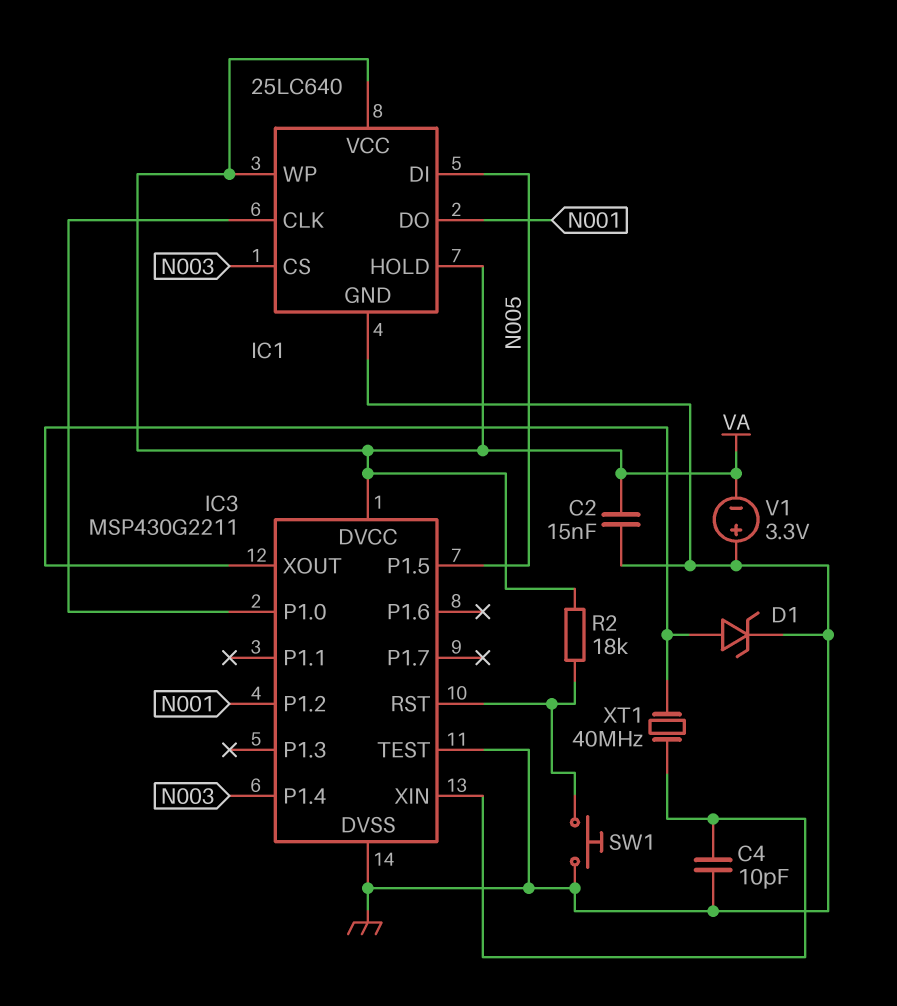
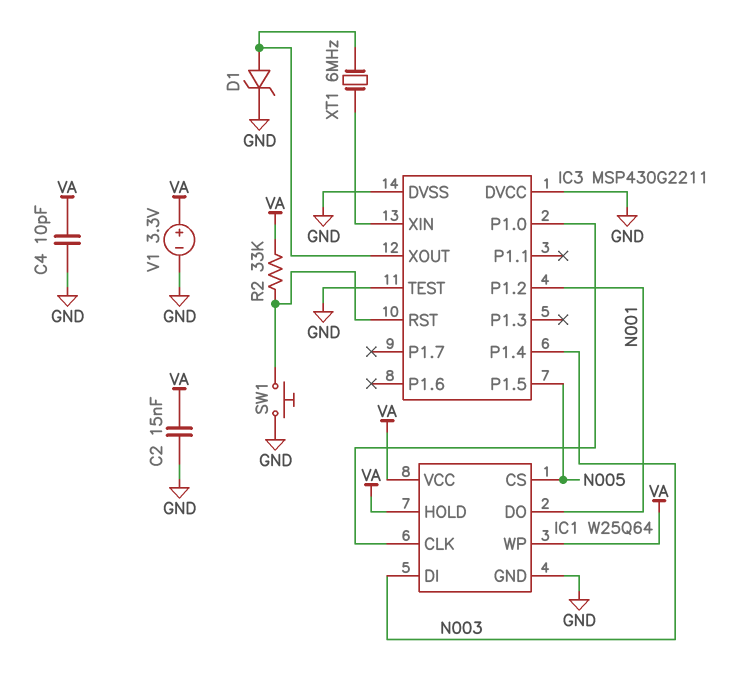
C4: 10pF (GND, IC3/XIN) -> 10pF (GND, VA)
IC1: 25LC640 -> W25Q64
IC1 pin CS: N003 -> N005
IC1 pin DI: N005 -> N003
IC3 pin DVCC: VA -> GND
R2: 18k (IC3/RST, VA) -> 33k (IC3/RST, VA)
V1: 3.3V (plus GND, minus VA) -> 3.3V (plus VA, minus GND)
XT1: 40MHz (IC3/XIN, IC3/XOUT) -> 6MHz (IC3/XIN, IC3/XOUT)

